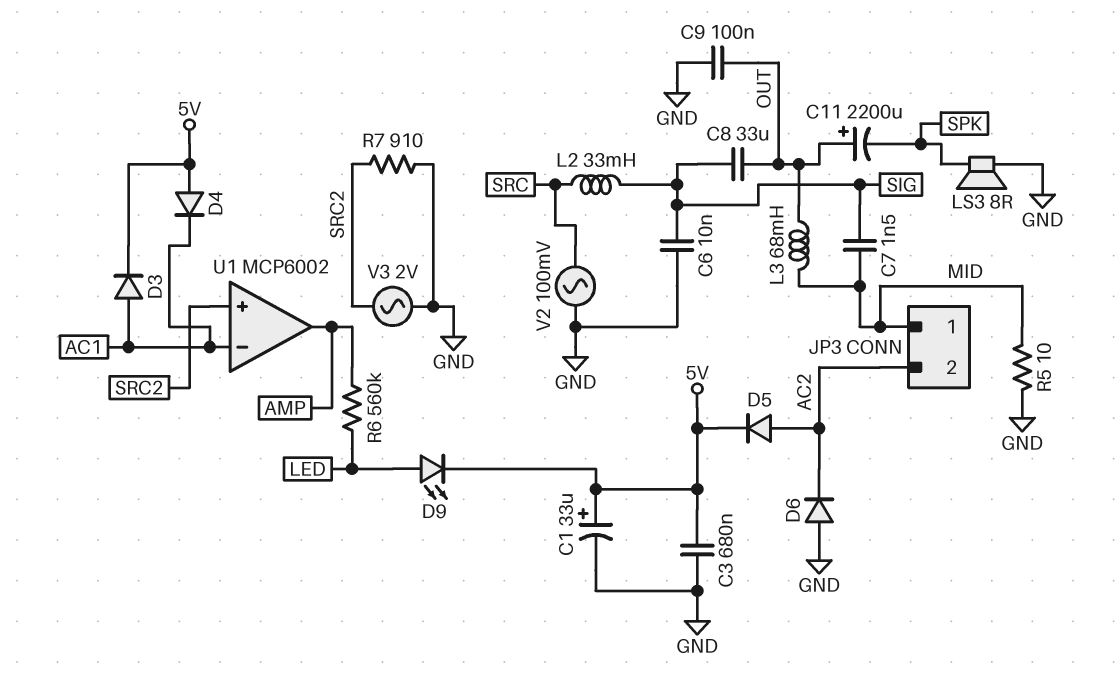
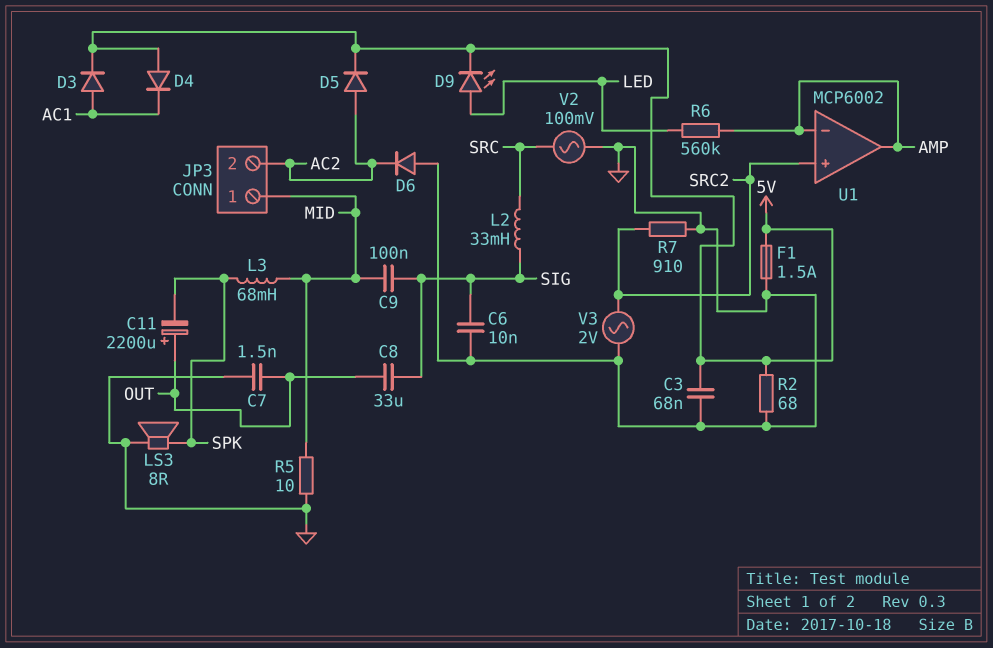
C1: 33uF (plus 5V, minus GND) -> none
C3: 680nF (5V, GND) -> 68nF (5V, GND)
C7: 1.5nF (MID, SIG) -> 1.5nF (GND, OUT)
C9: 100nF (GND, OUT) -> 100nF (MID, SIG)
F1: none -> 1.5A (5V, GND)
L3: 68mH (MID, OUT) -> 68mH (MID, SPK)
R2: none -> 68 (5V, GND)
U1 pin in-: AC1 -> AMP

